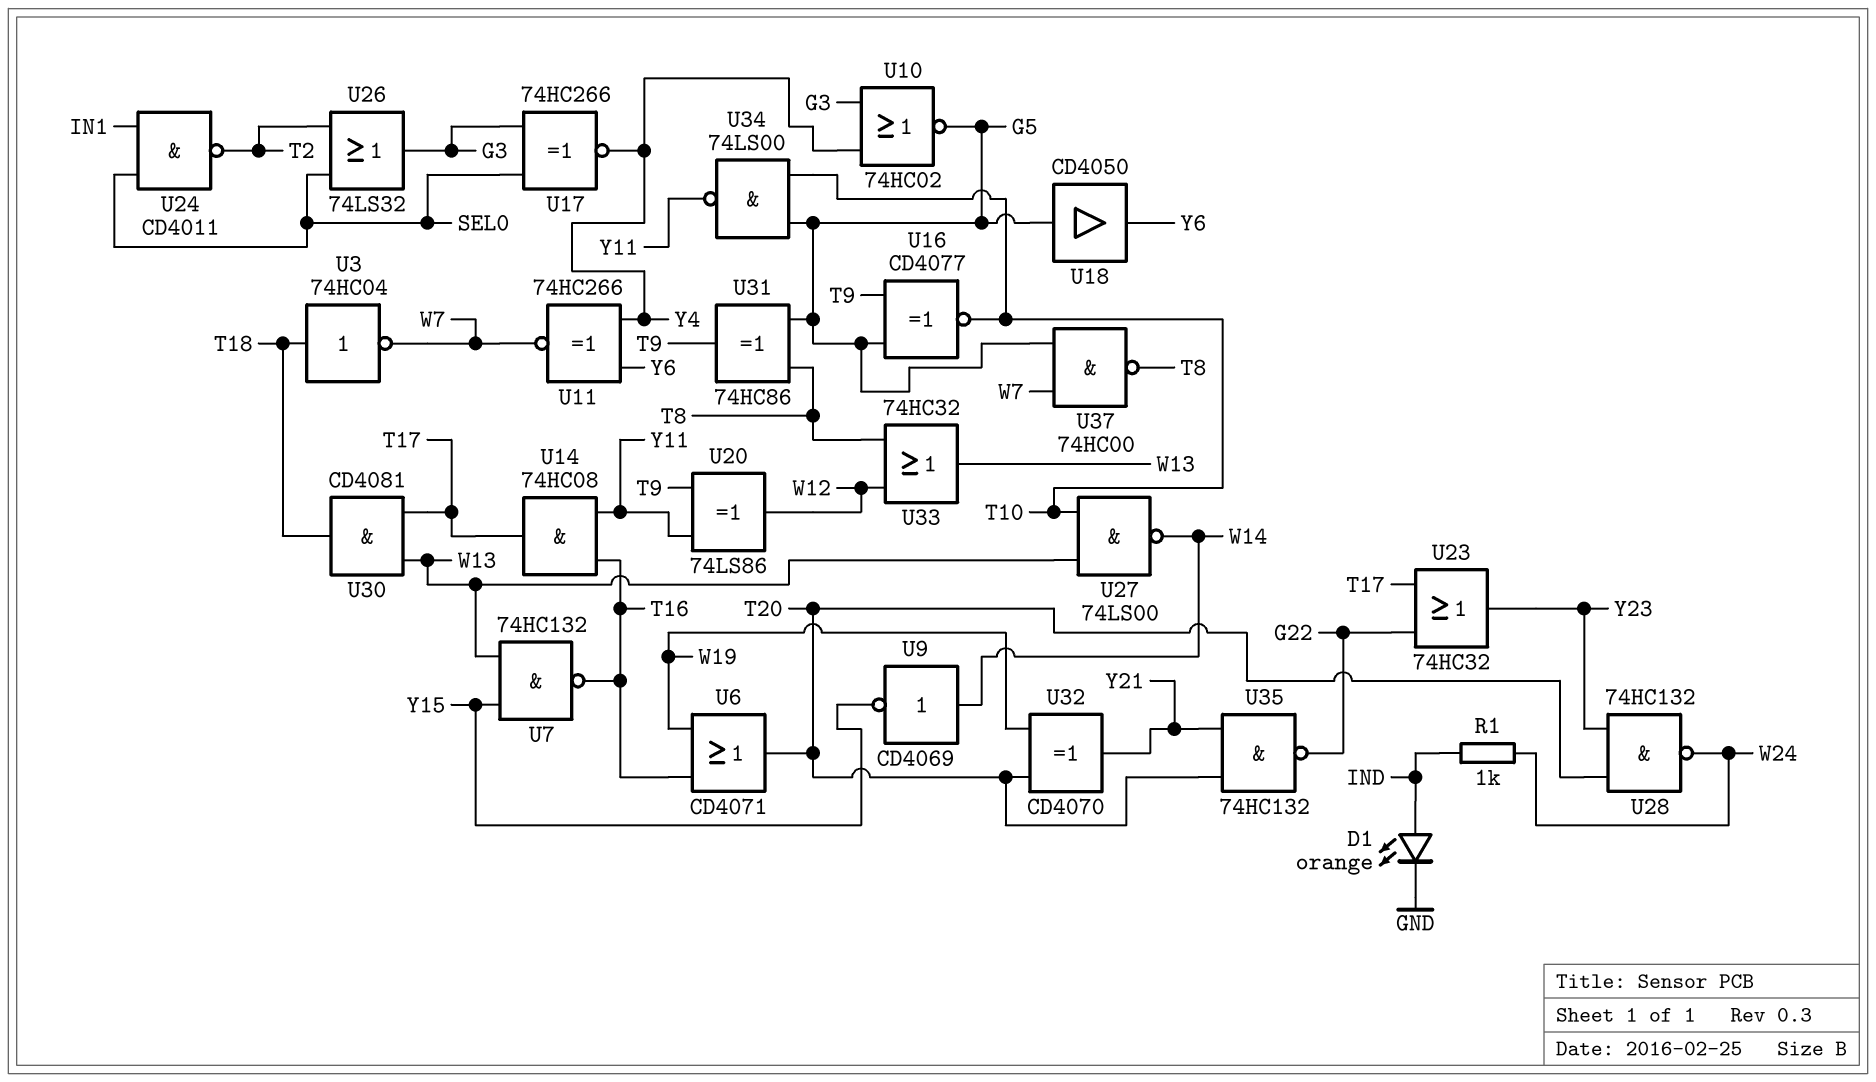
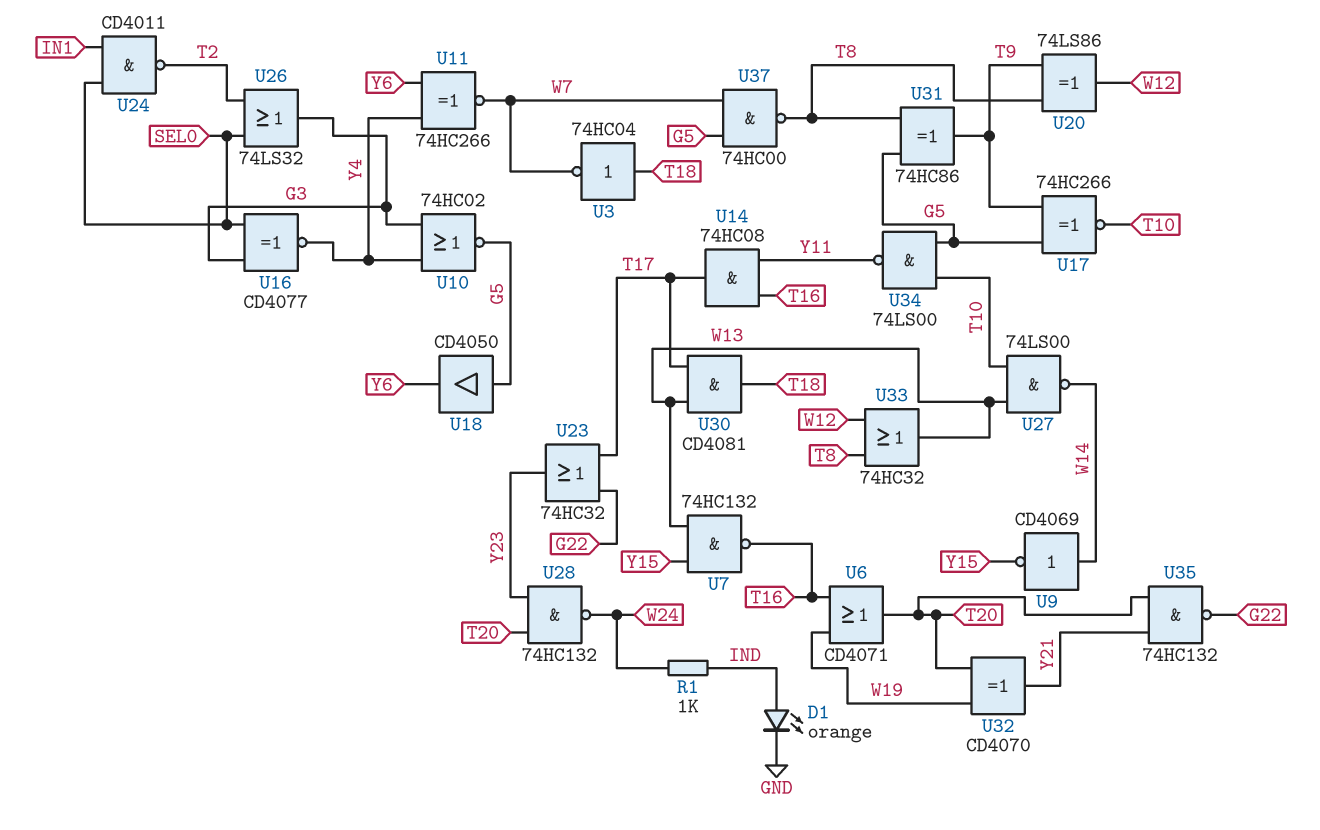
U16: XNOR CD4077 (in G5, in T9, out T10) -> XNOR CD4077 (in G3, in SEL0, out Y4)
U17: XNOR 74HC266 (in G3, in SEL0, out Y4) -> XNOR 74HC266 (in G5, in T9, out T10)
U20: XOR 74LS86 (in T9, in Y11, out W12) -> XOR 74LS86 (in T8, in T9, out W12)

